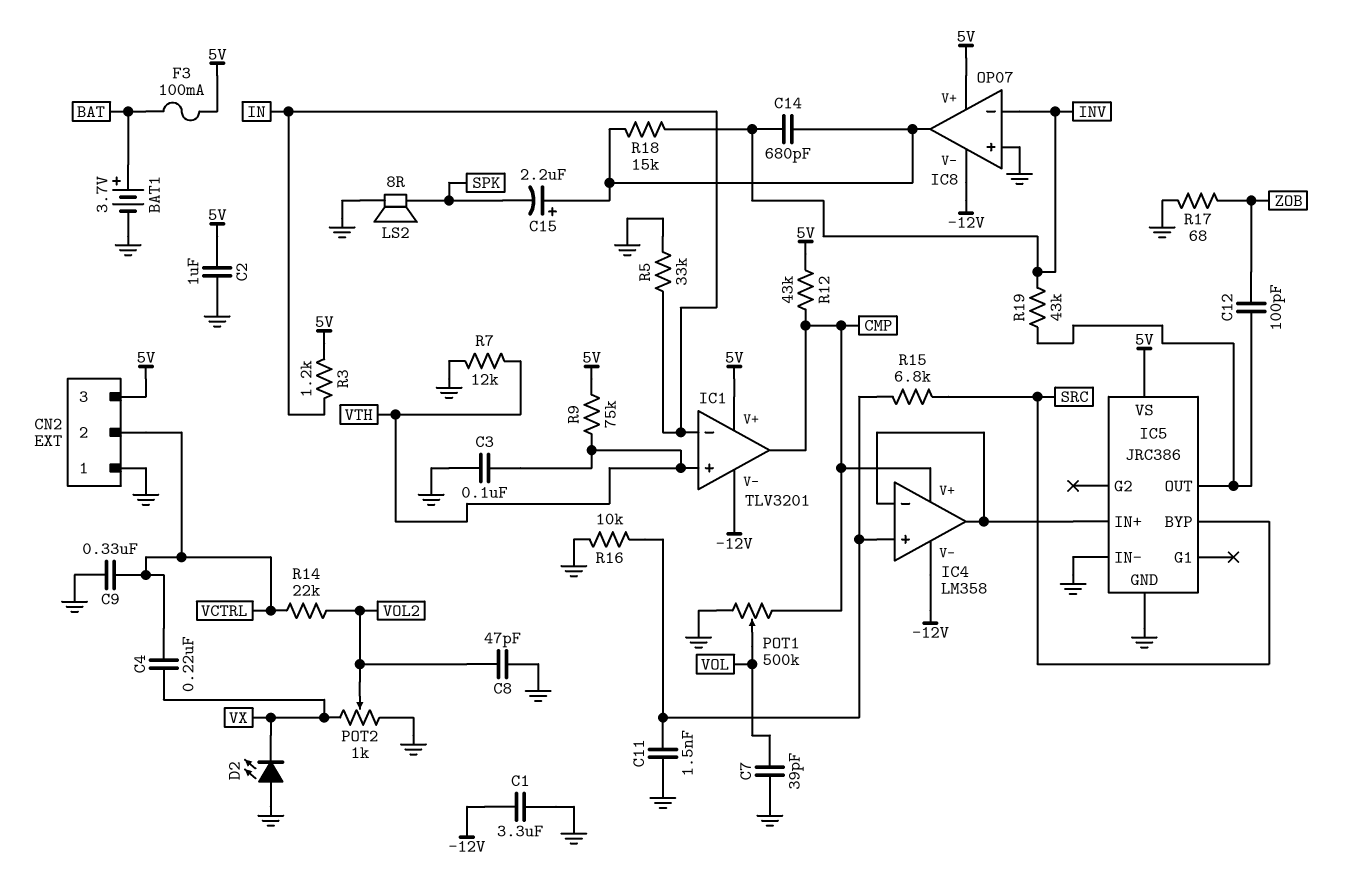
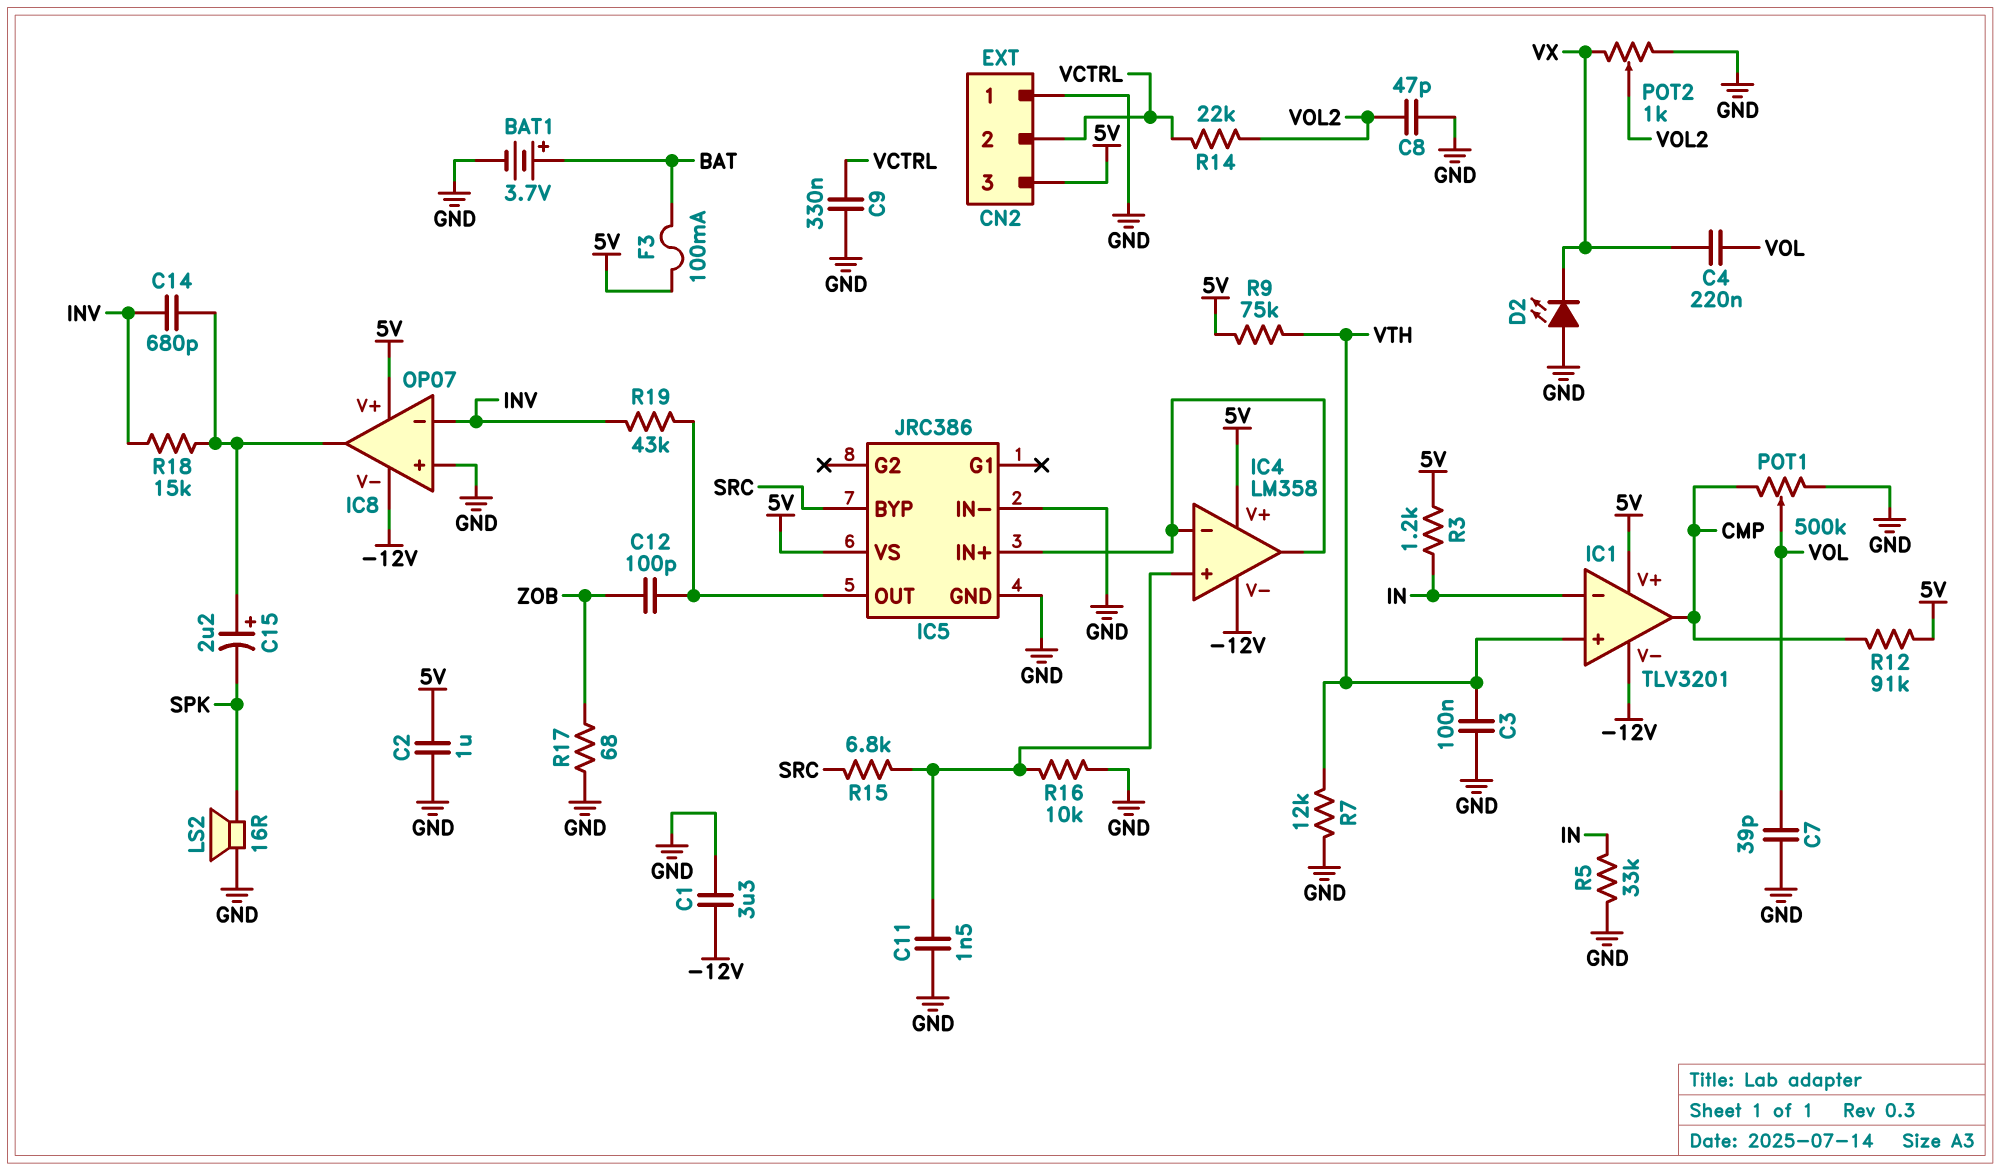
C4: 220nF (VCTRL, VX) -> 220nF (VOL, VX)
IC4 pin V+: CMP -> 5V
LS2: speaker 8R (GND, SPK) -> speaker 16R (GND, SPK)
R12: 43k (5V, CMP) -> 91k (5V, CMP)

